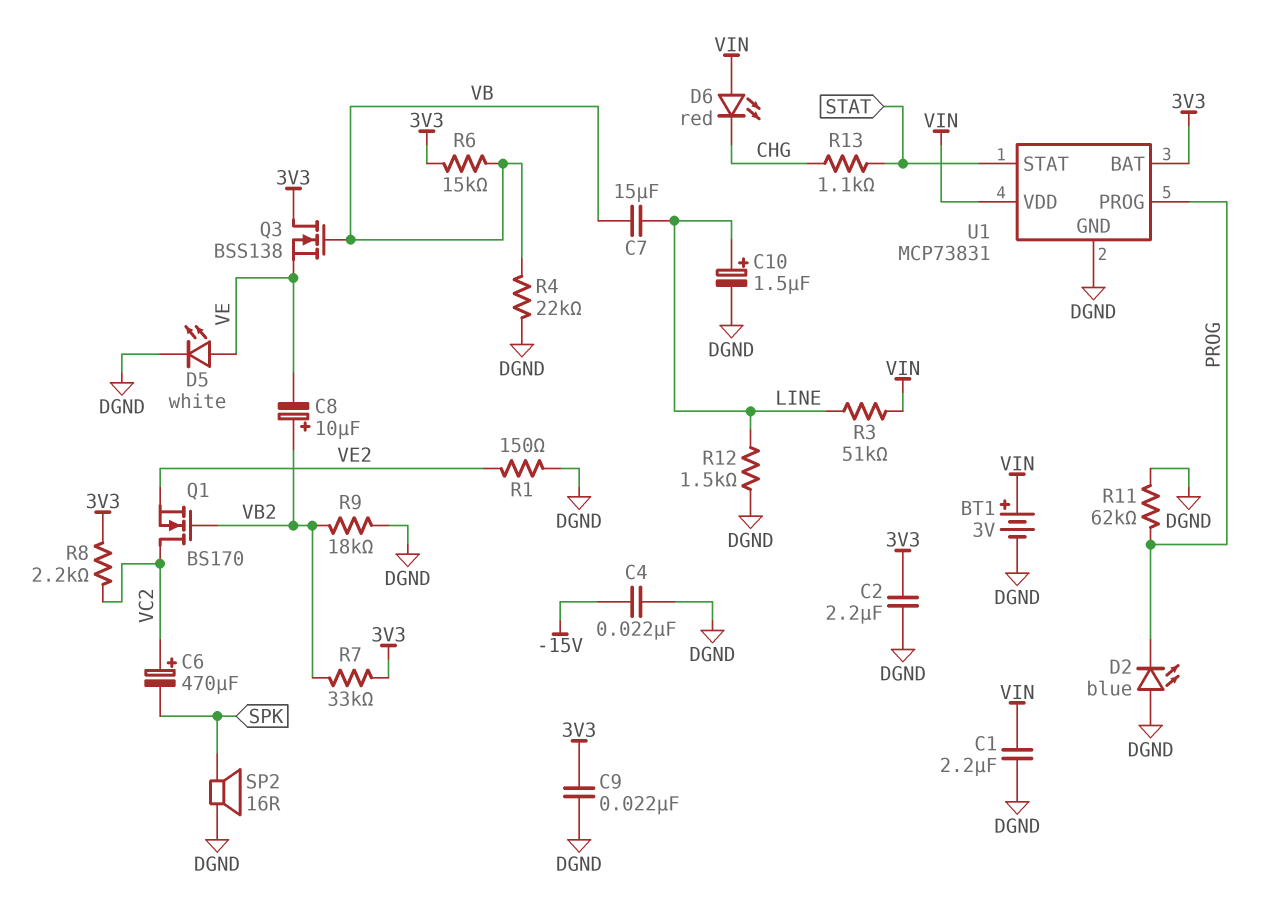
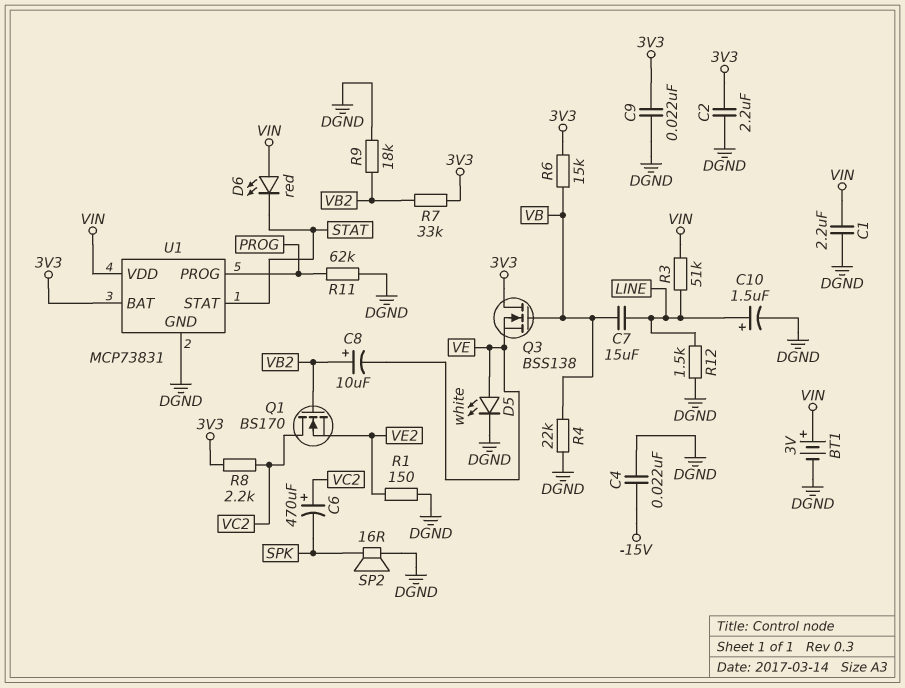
D2: LED blue (A DGND, K PROG) -> none
D6: LED red (A VIN, K CHG) -> LED red (A VIN, K STAT)
R13: 1.1k (CHG, STAT) -> none

